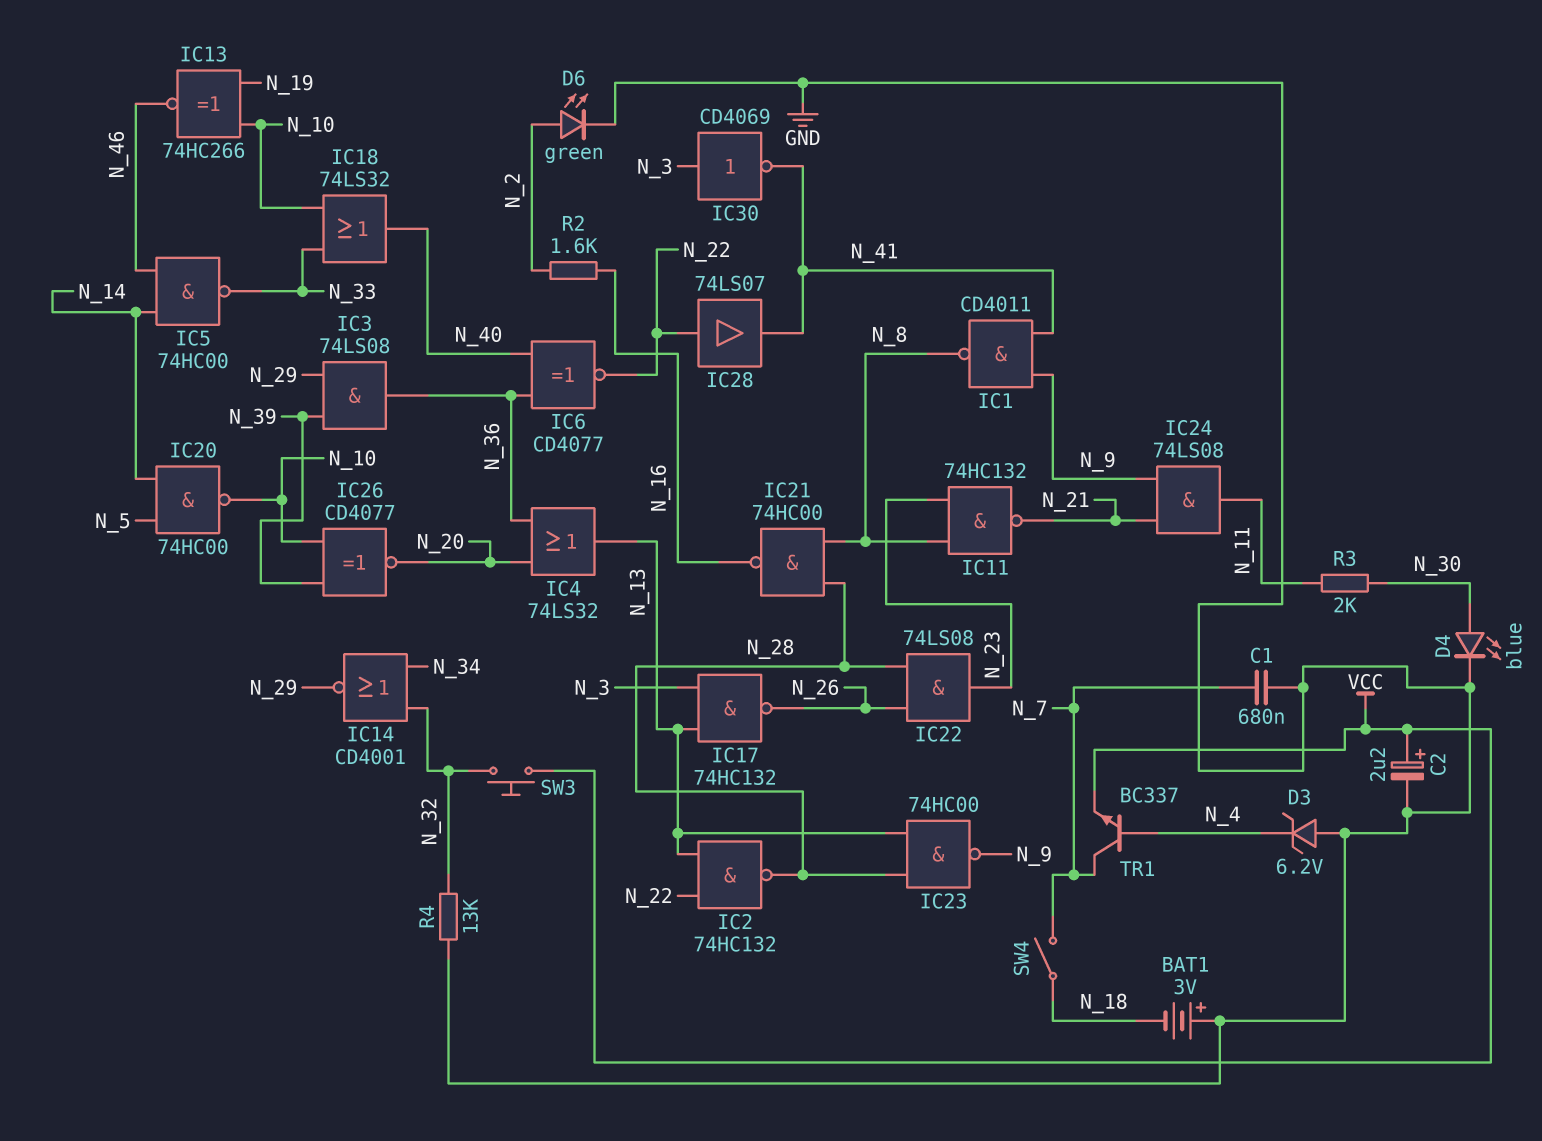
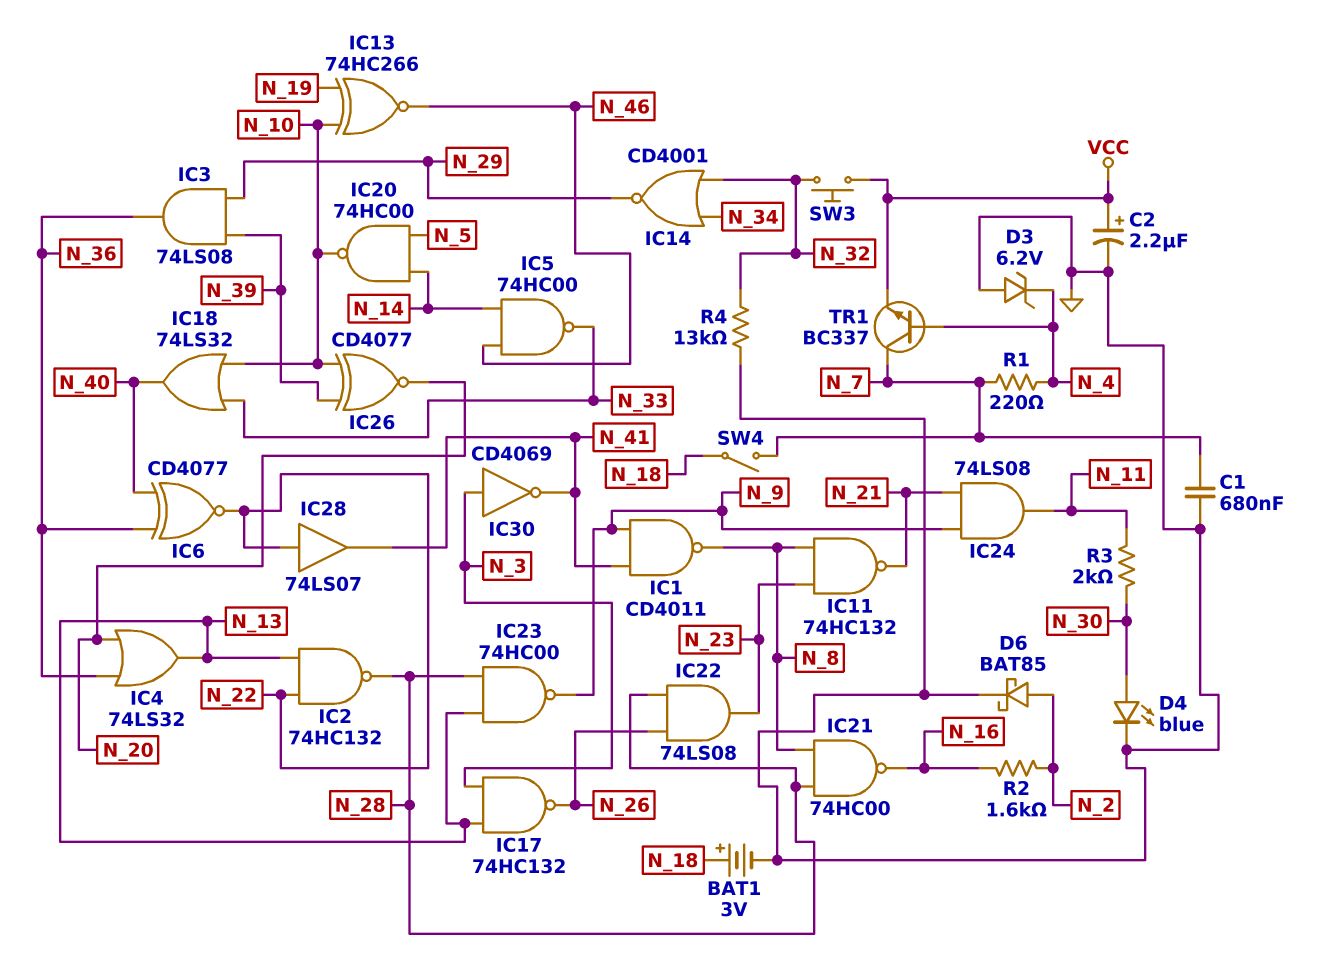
BAT1: 3V (plus GND, minus N_18) -> 3V (plus N_18, minus GND)
D6: LED green (A N_2, K GND) -> schottky BAT85 (A N_2, K GND)
R1: none -> 220 (N_4, N_7)

